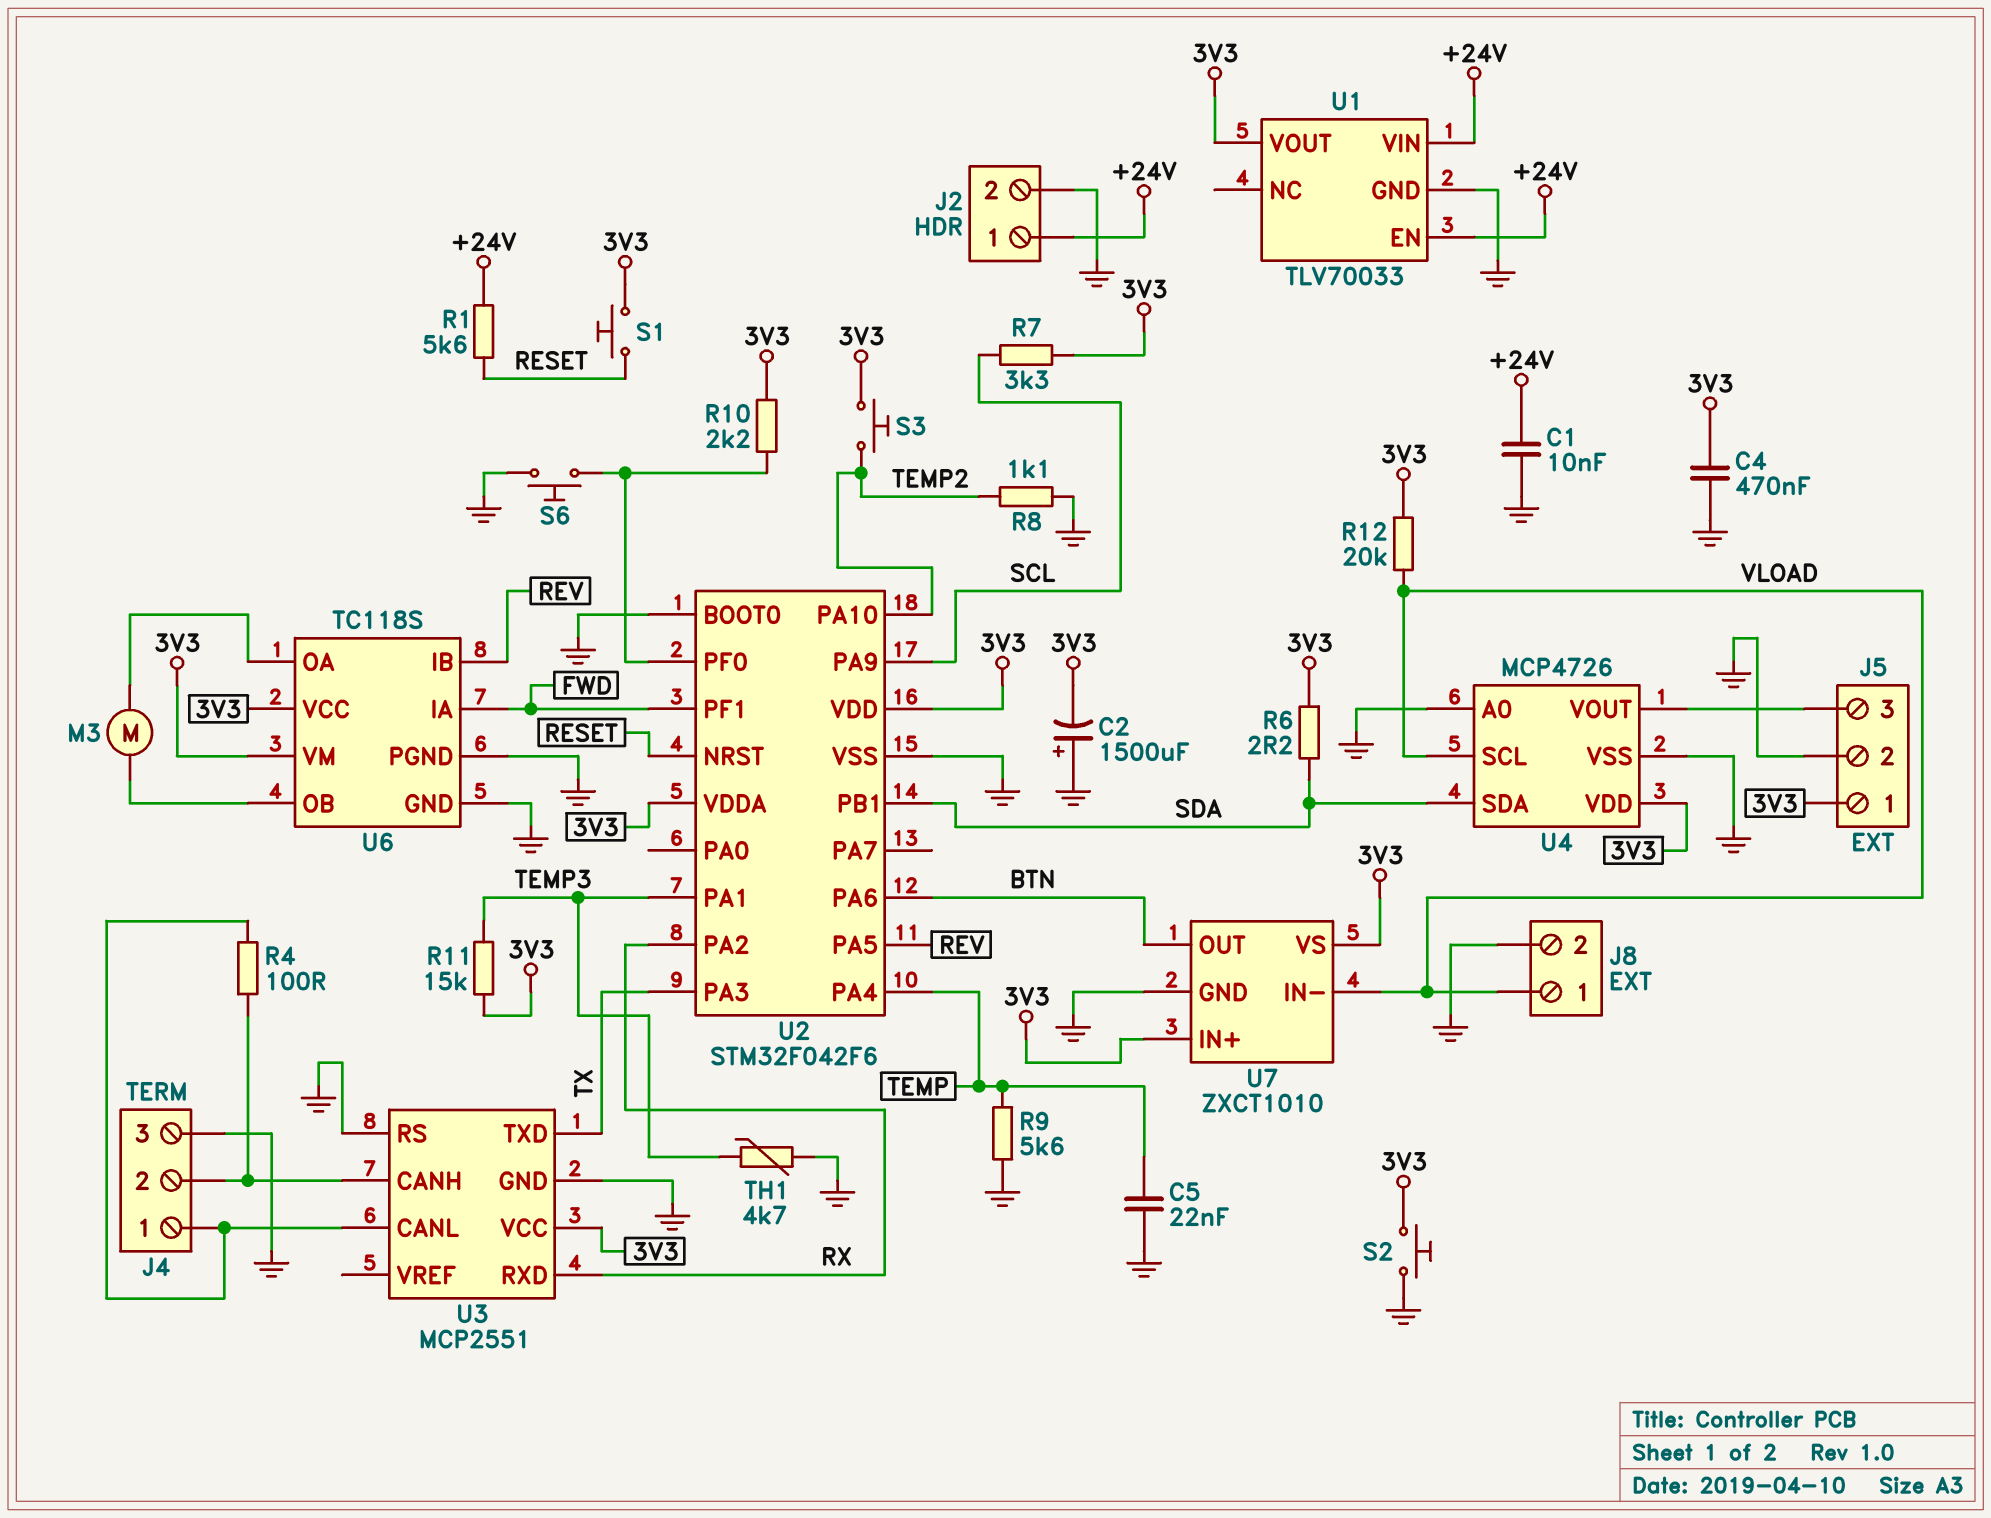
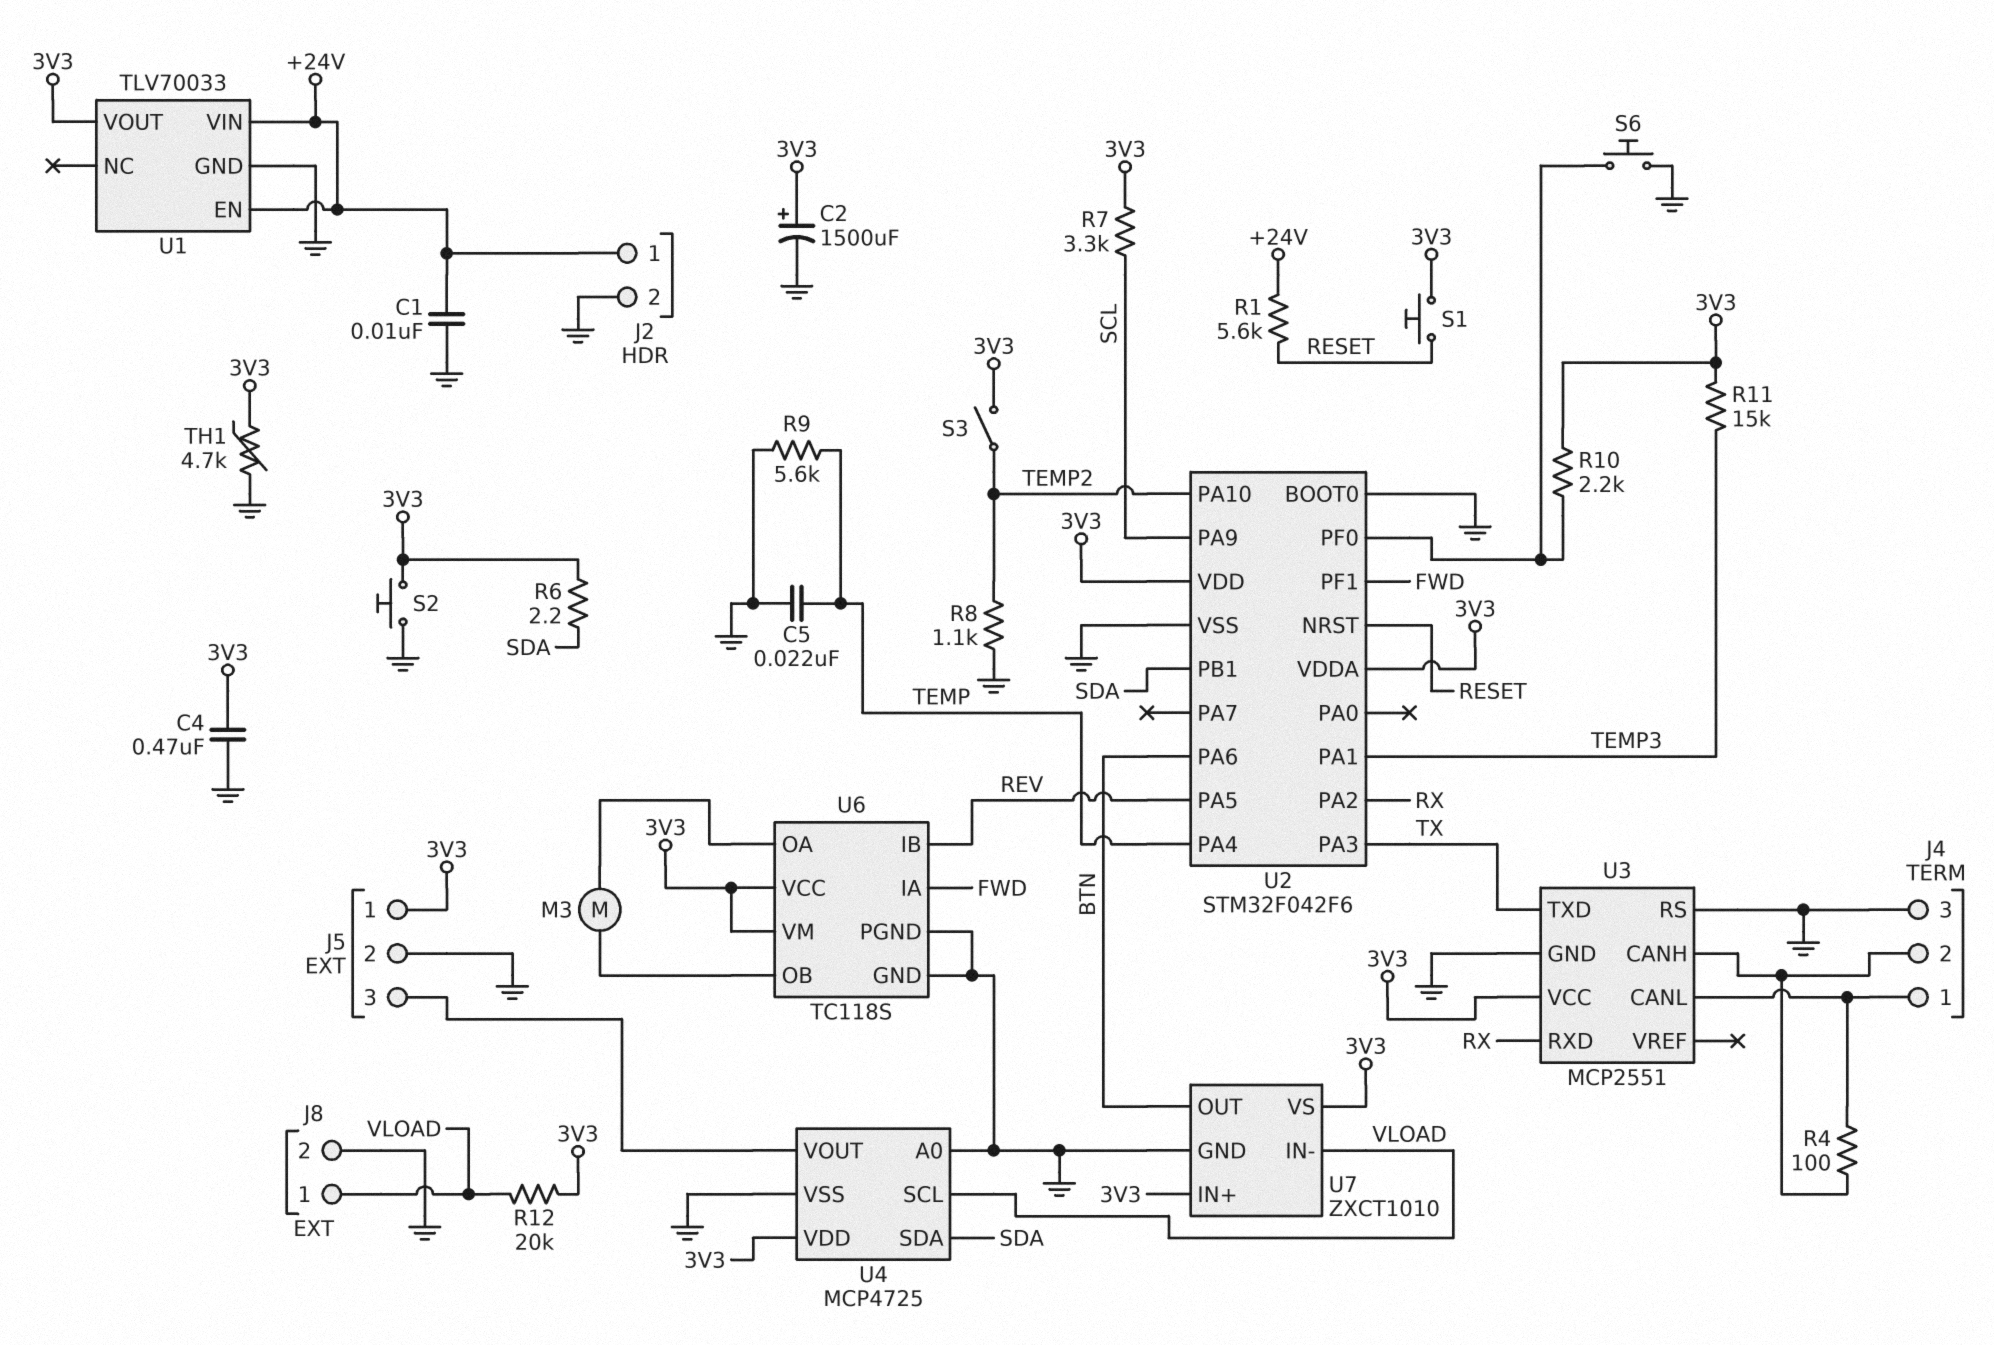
C2: 1500uF (plus GND, minus 3V3) -> 1500uF (plus 3V3, minus GND)
S3: button (3V3, TEMP2) -> switch (3V3, TEMP2)
TH1: 4.7k (GND, TEMP3) -> 4.7k (3V3, GND)
U4: MCP4726 -> MCP4725

